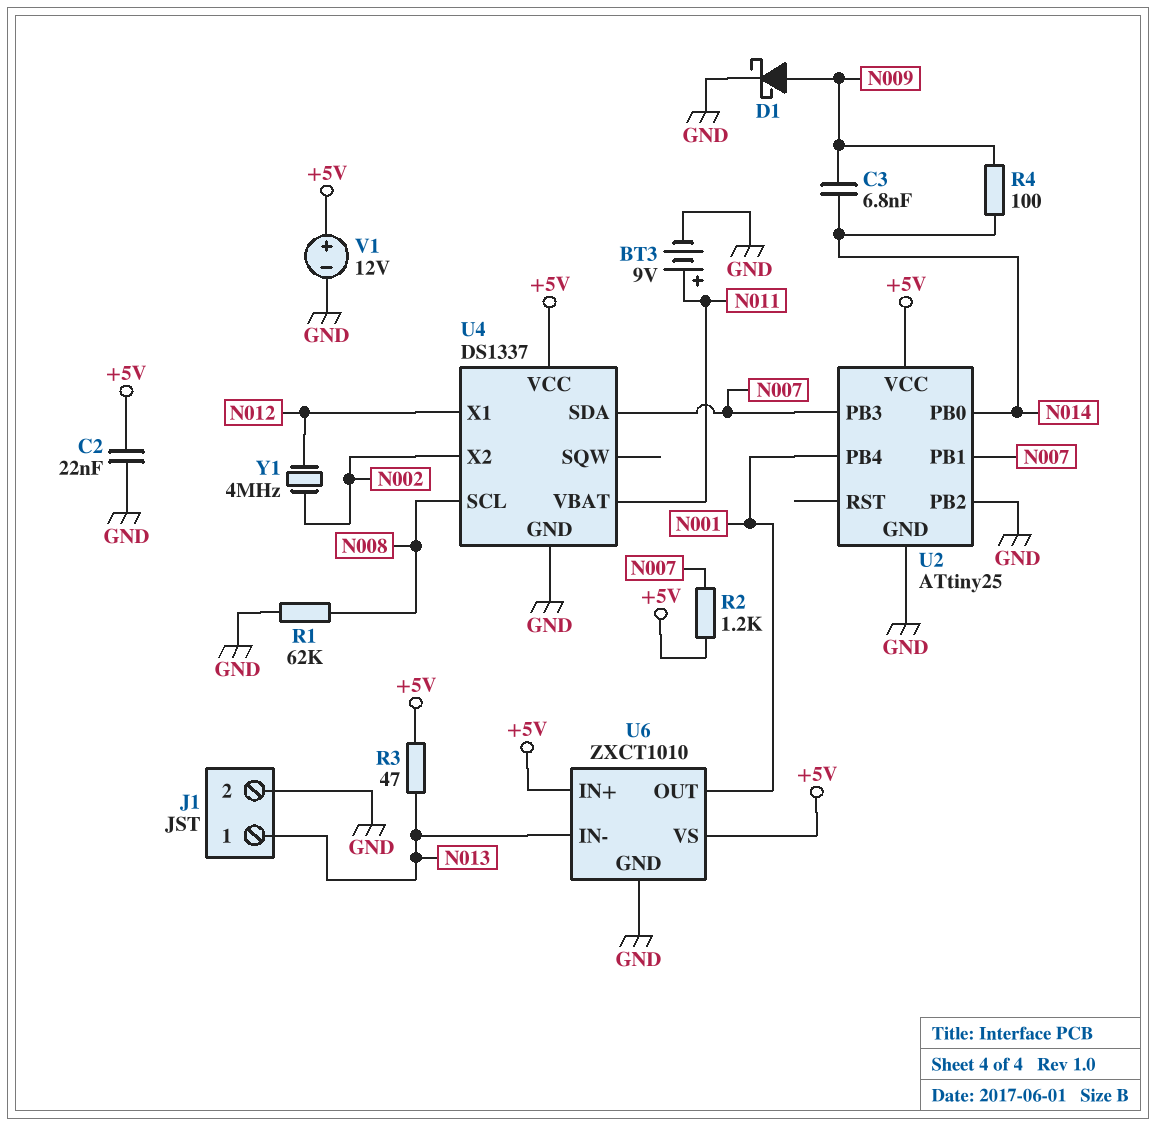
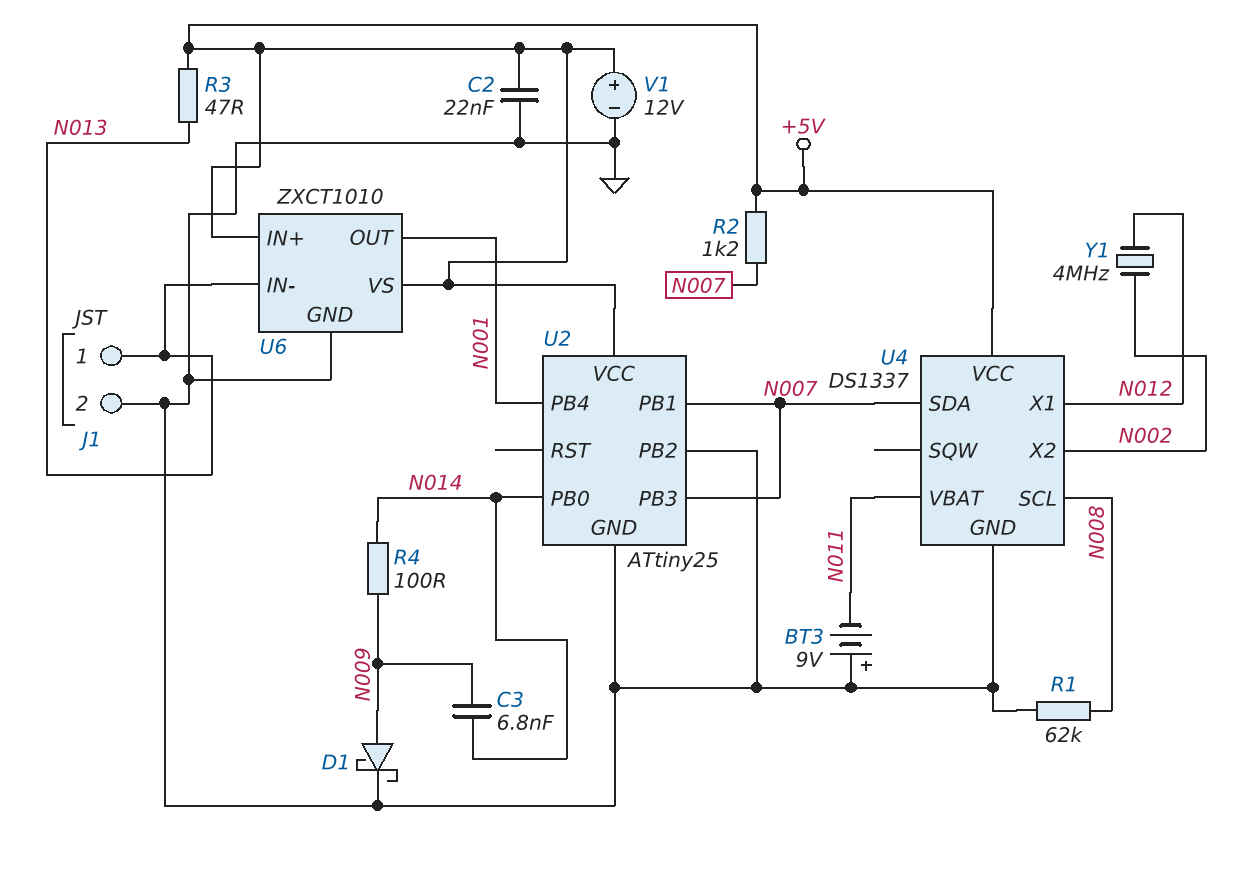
BT3: 9V (plus N011, minus GND) -> 9V (plus GND, minus N011)

